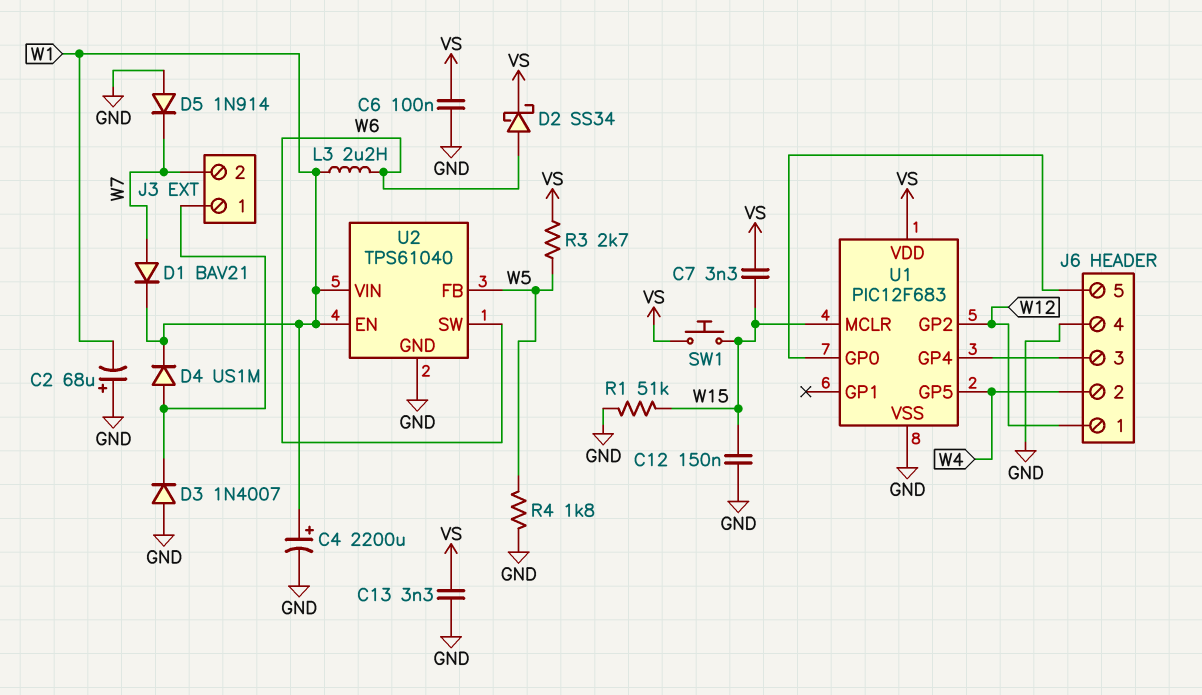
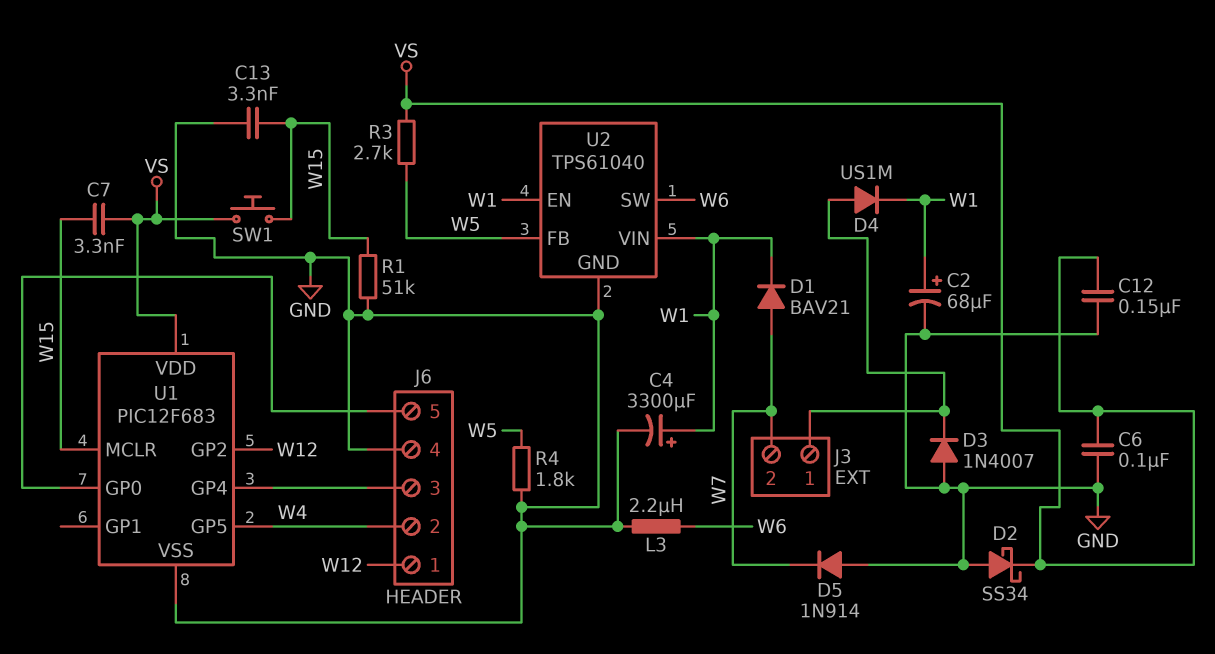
C2: 68uF (plus GND, minus W1) -> 68uF (plus W1, minus GND)
C4: 2200uF (plus W1, minus GND) -> 3300uF (plus W1, minus GND)
C12: 150nF (GND, W15) -> 150nF (GND, VS)
C13: 3.3nF (GND, VS) -> 3.3nF (GND, W15)
D2: schottky SS34 (A W6, K VS) -> schottky SS34 (A GND, K VS)
L3: 2.2uH (W1, W6) -> 2.2uH (GND, W6)

